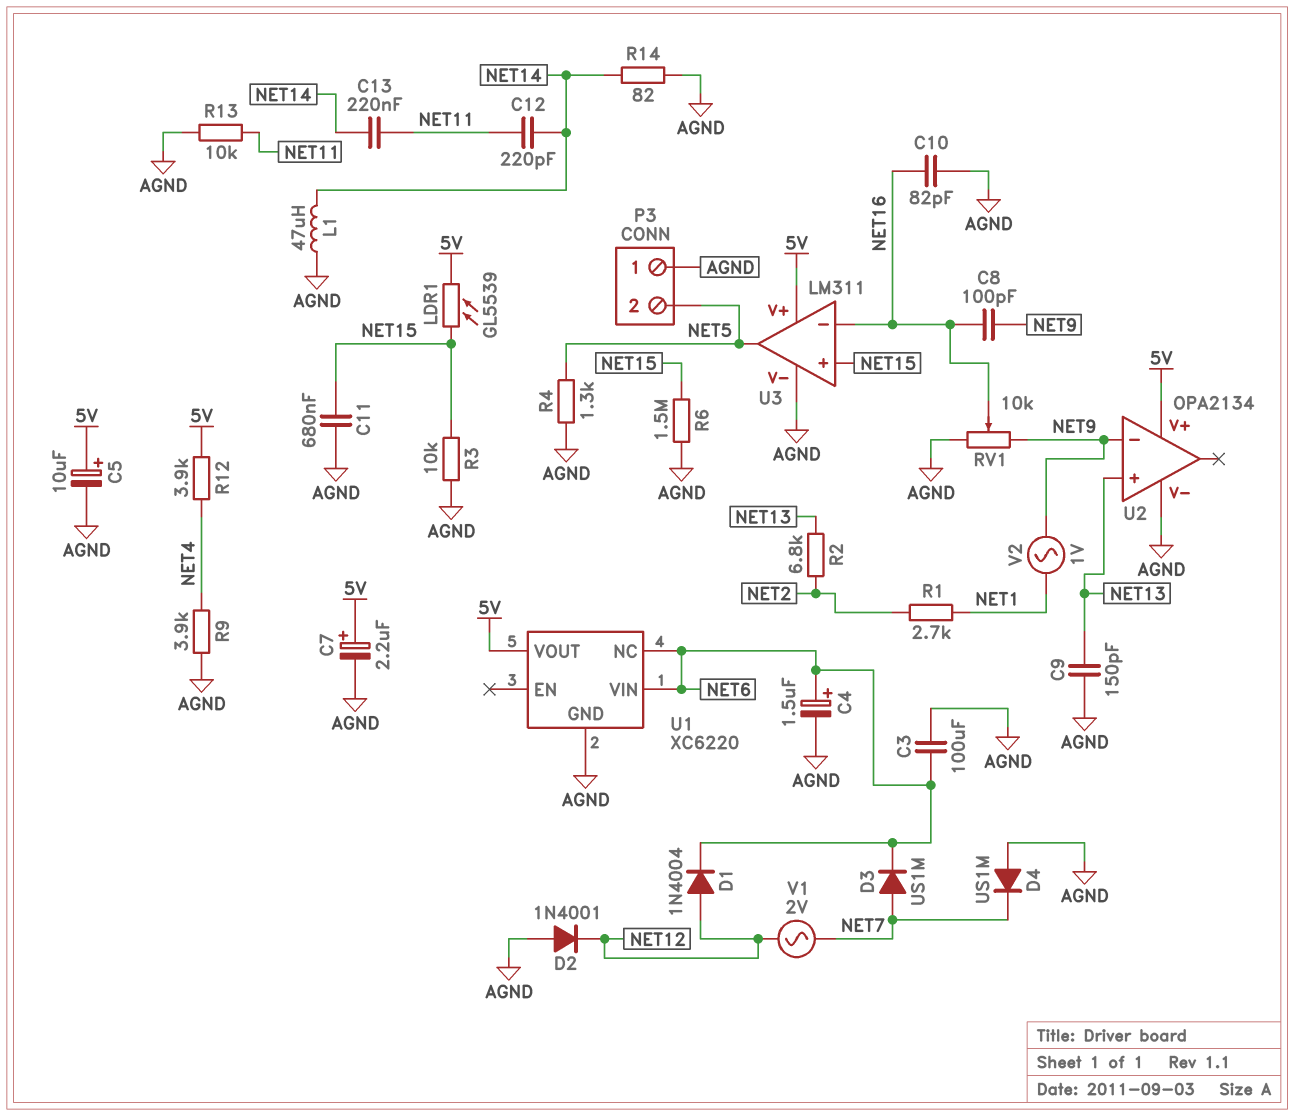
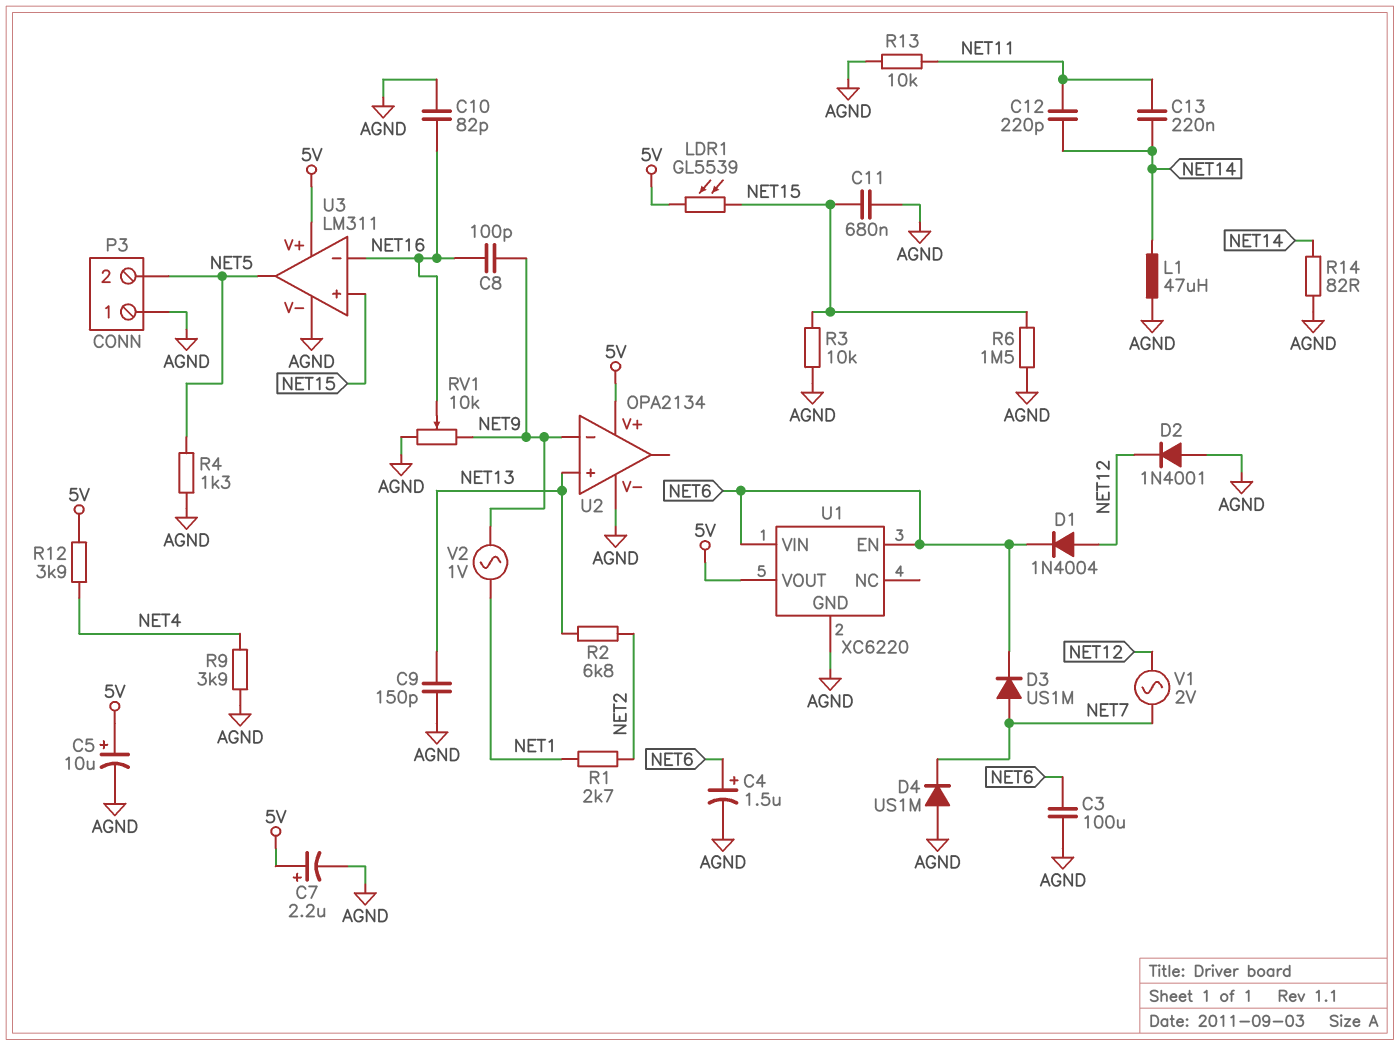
U1 pin EN: none -> NET6
U1 pin NC: NET6 -> none

